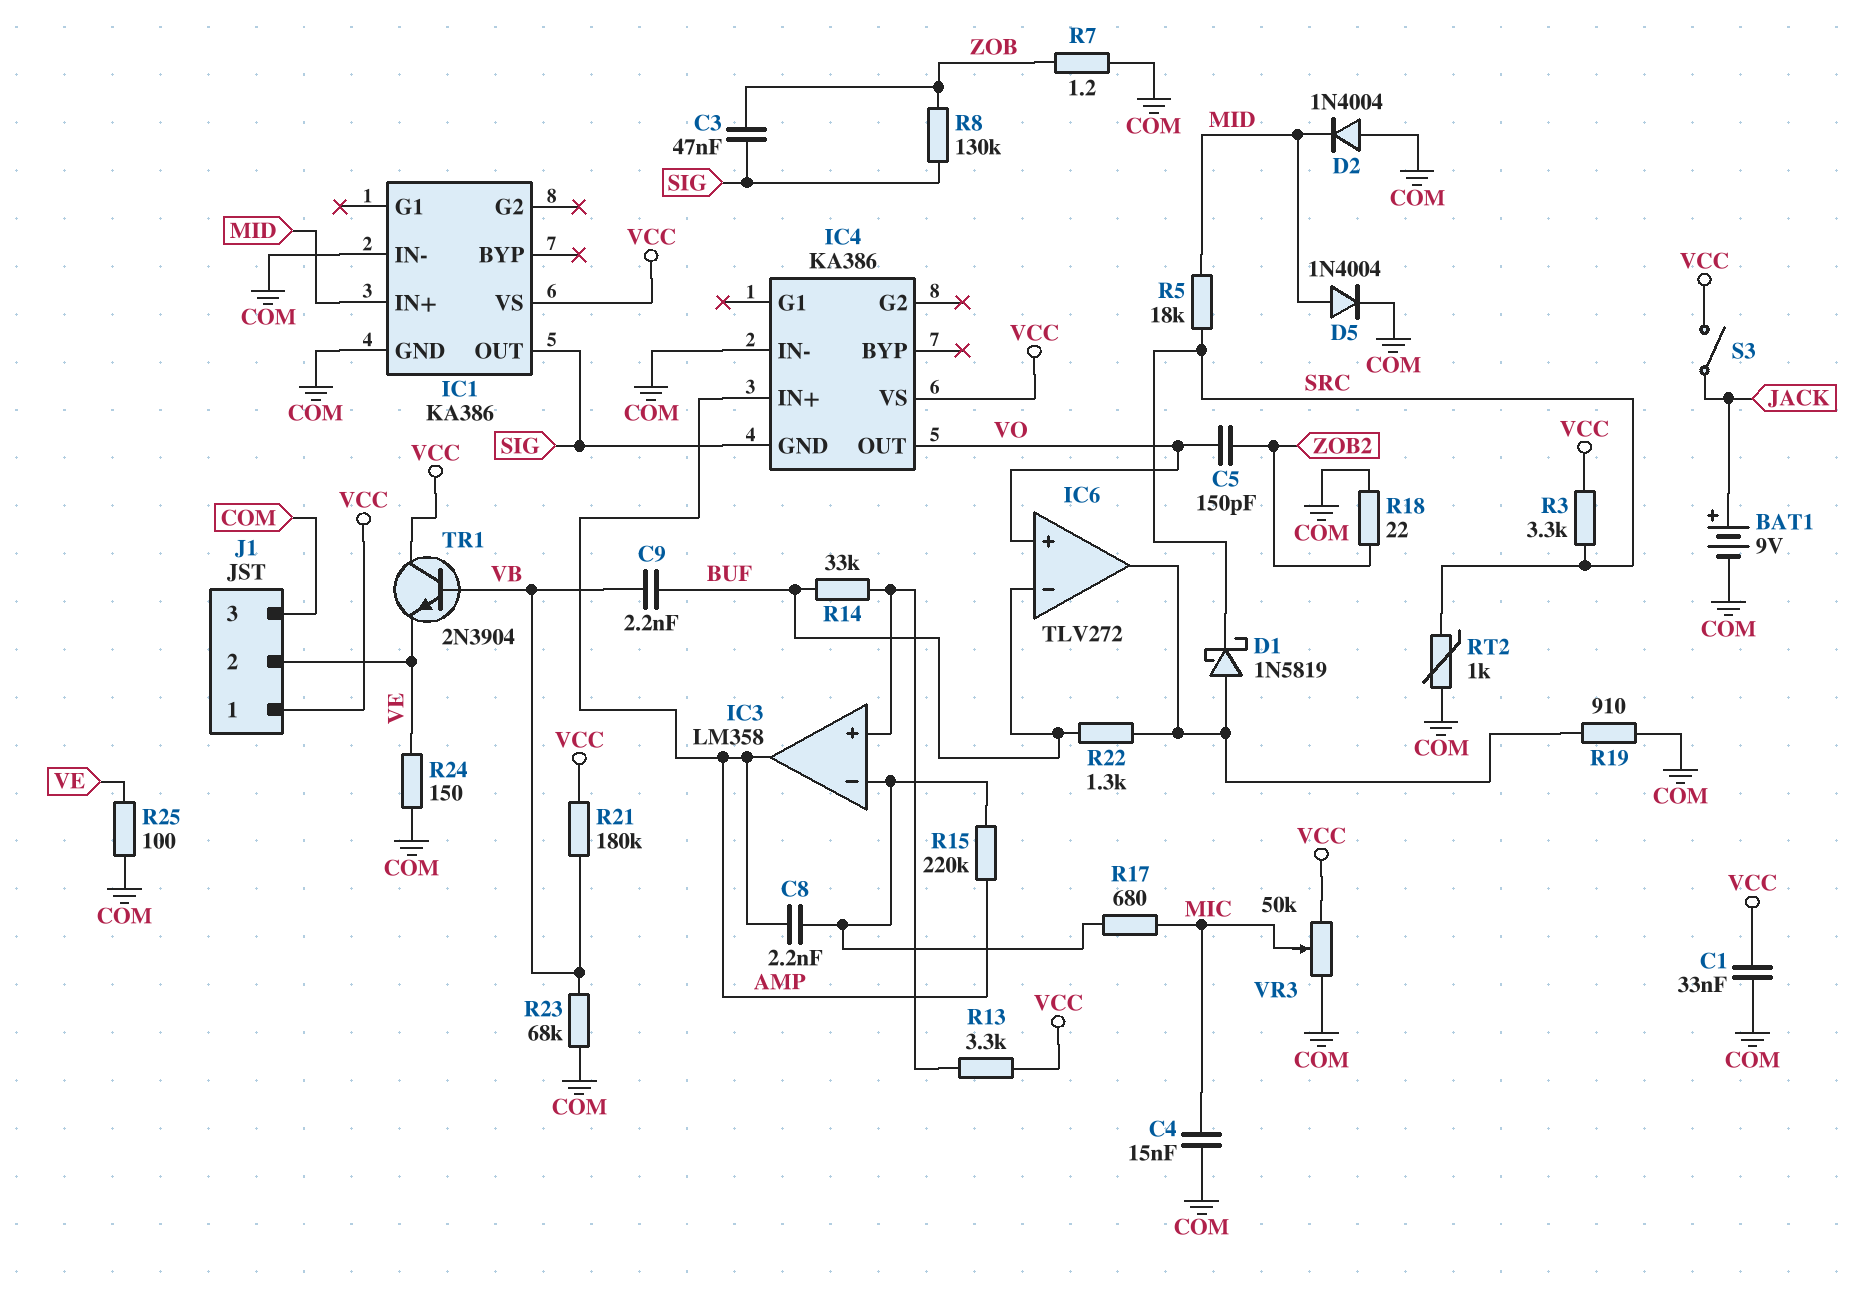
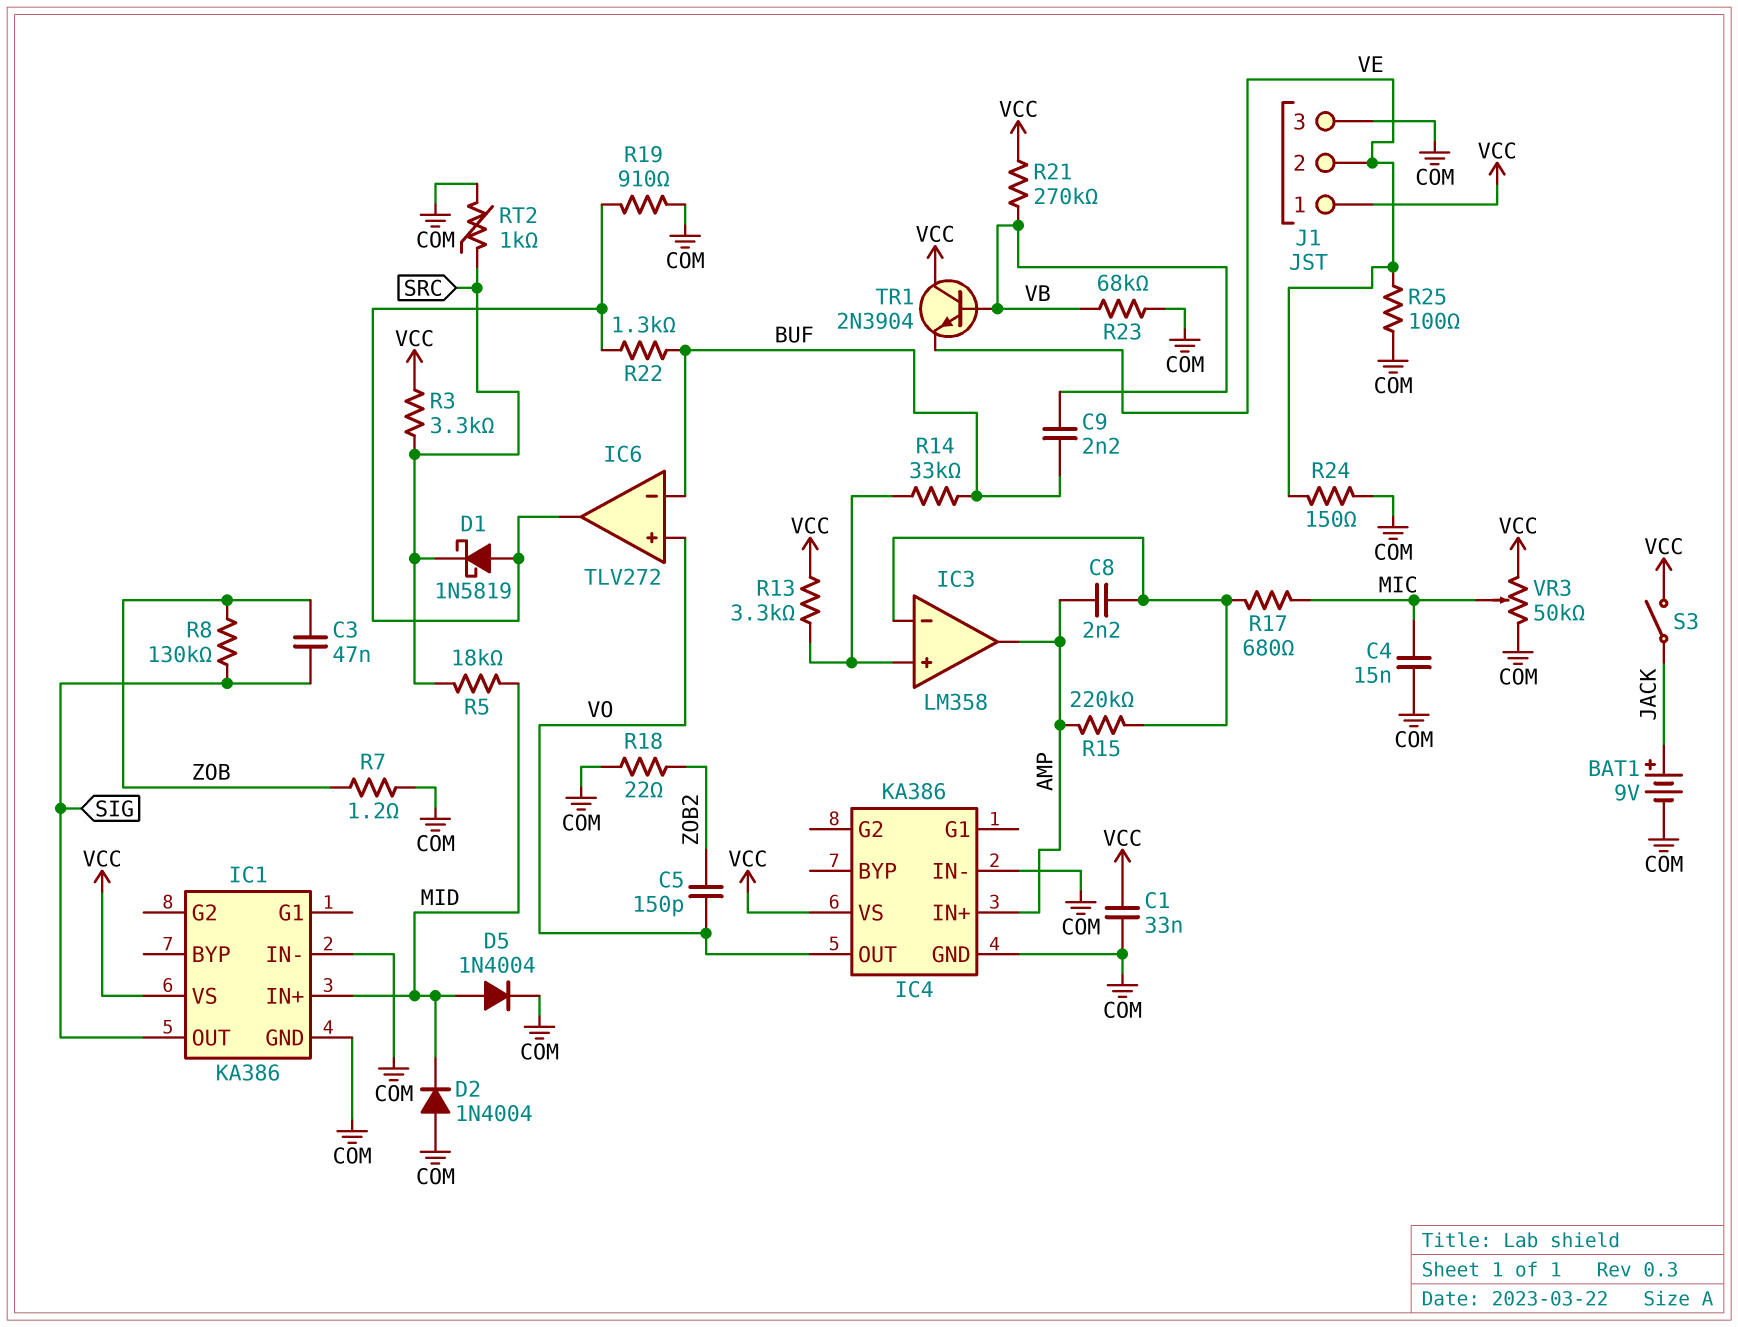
IC4 pin GND: SIG -> COM
R21: 180k (VB, VCC) -> 270k (VB, VCC)

